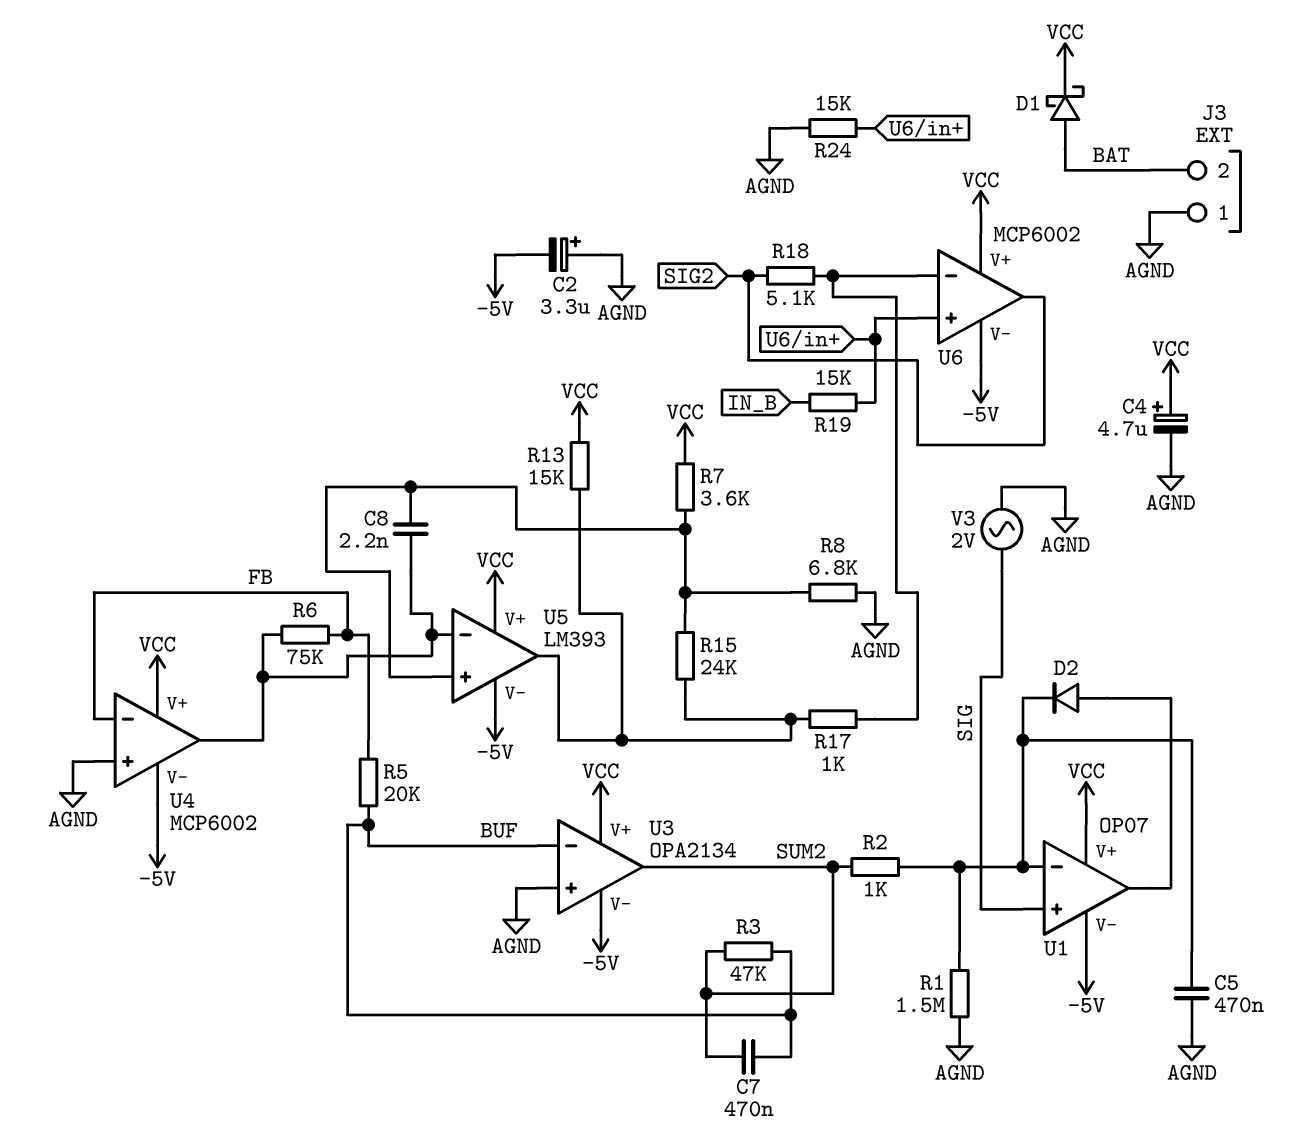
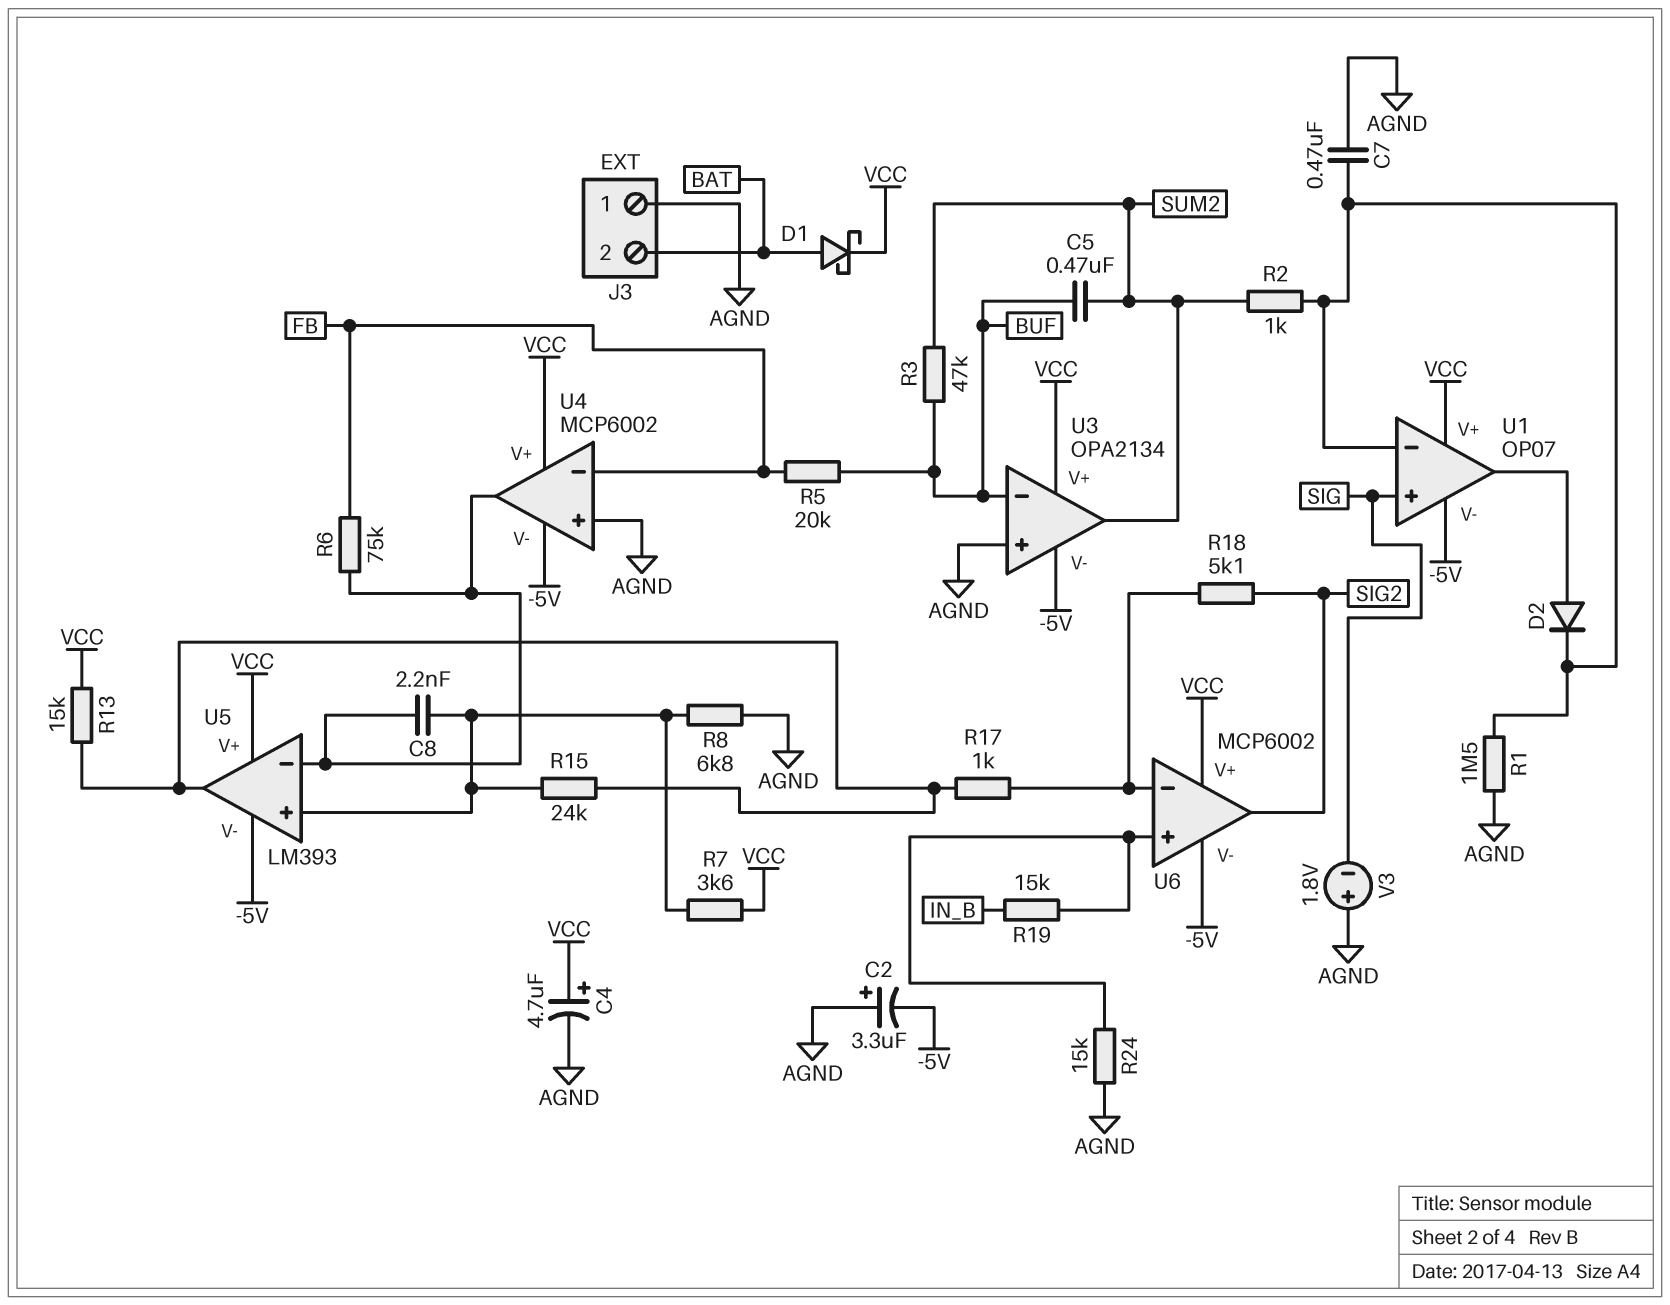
C5: 470nF (AGND, U1/in-) -> 470nF (BUF, SUM2)
C7: 470nF (BUF, SUM2) -> 470nF (AGND, U1/in-)
V3: AC 2V (AGND, SIG) -> 1.8V (plus AGND, minus SIG)

